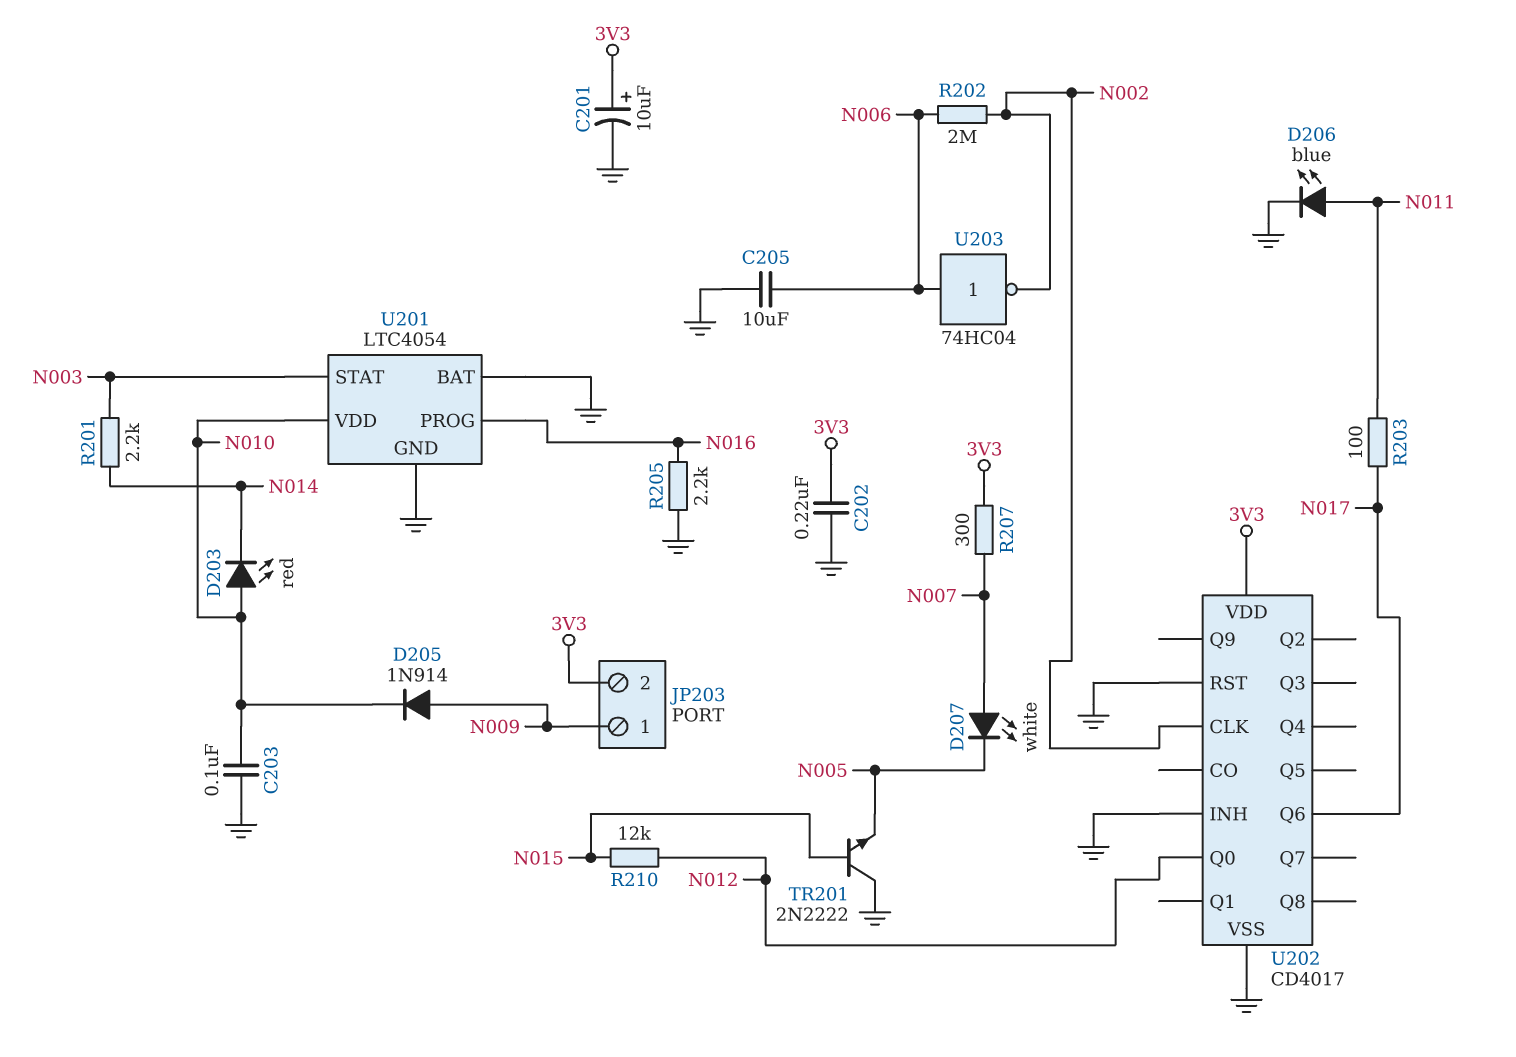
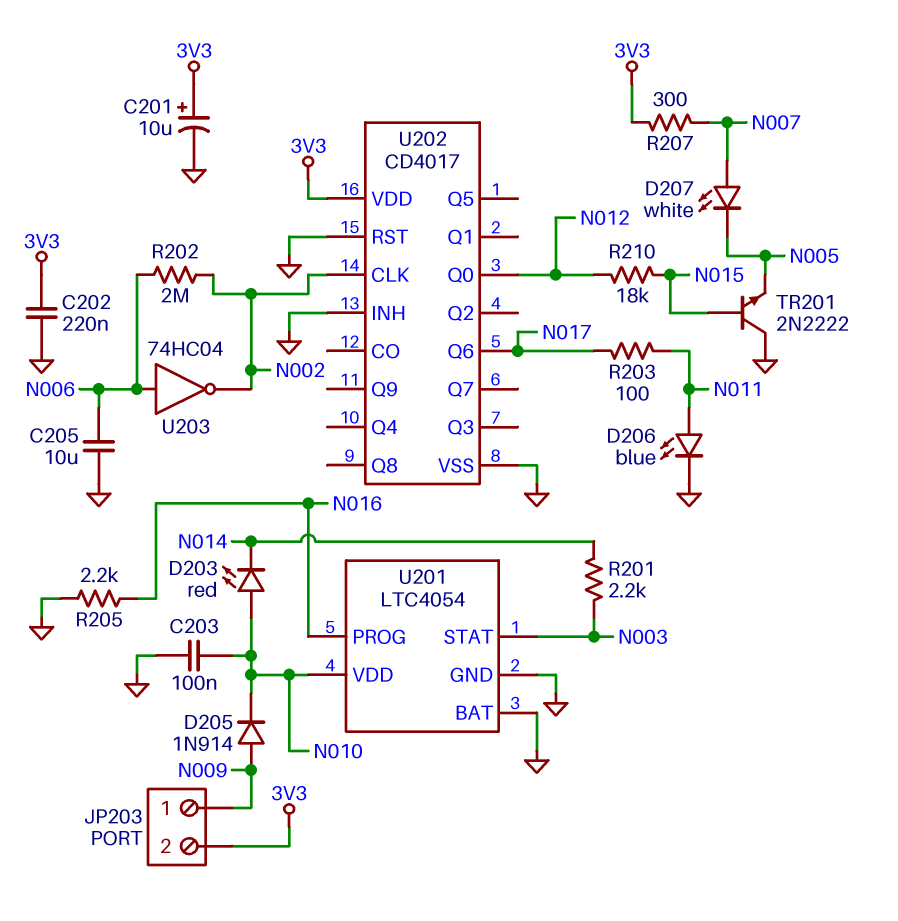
R210: 12k (N012, N015) -> 18k (N012, N015)

